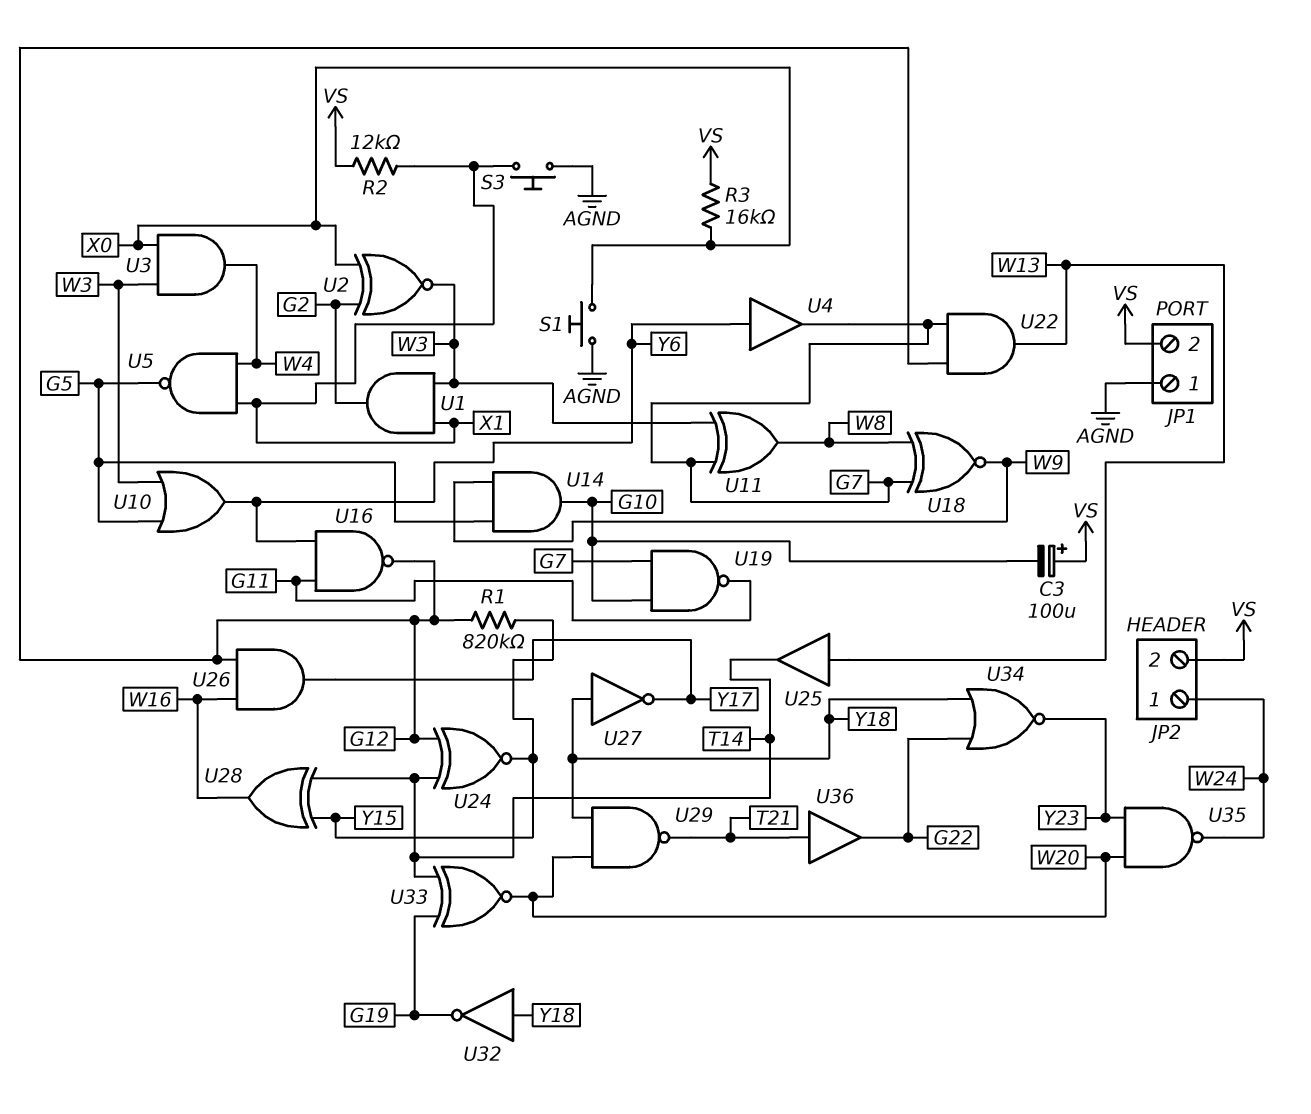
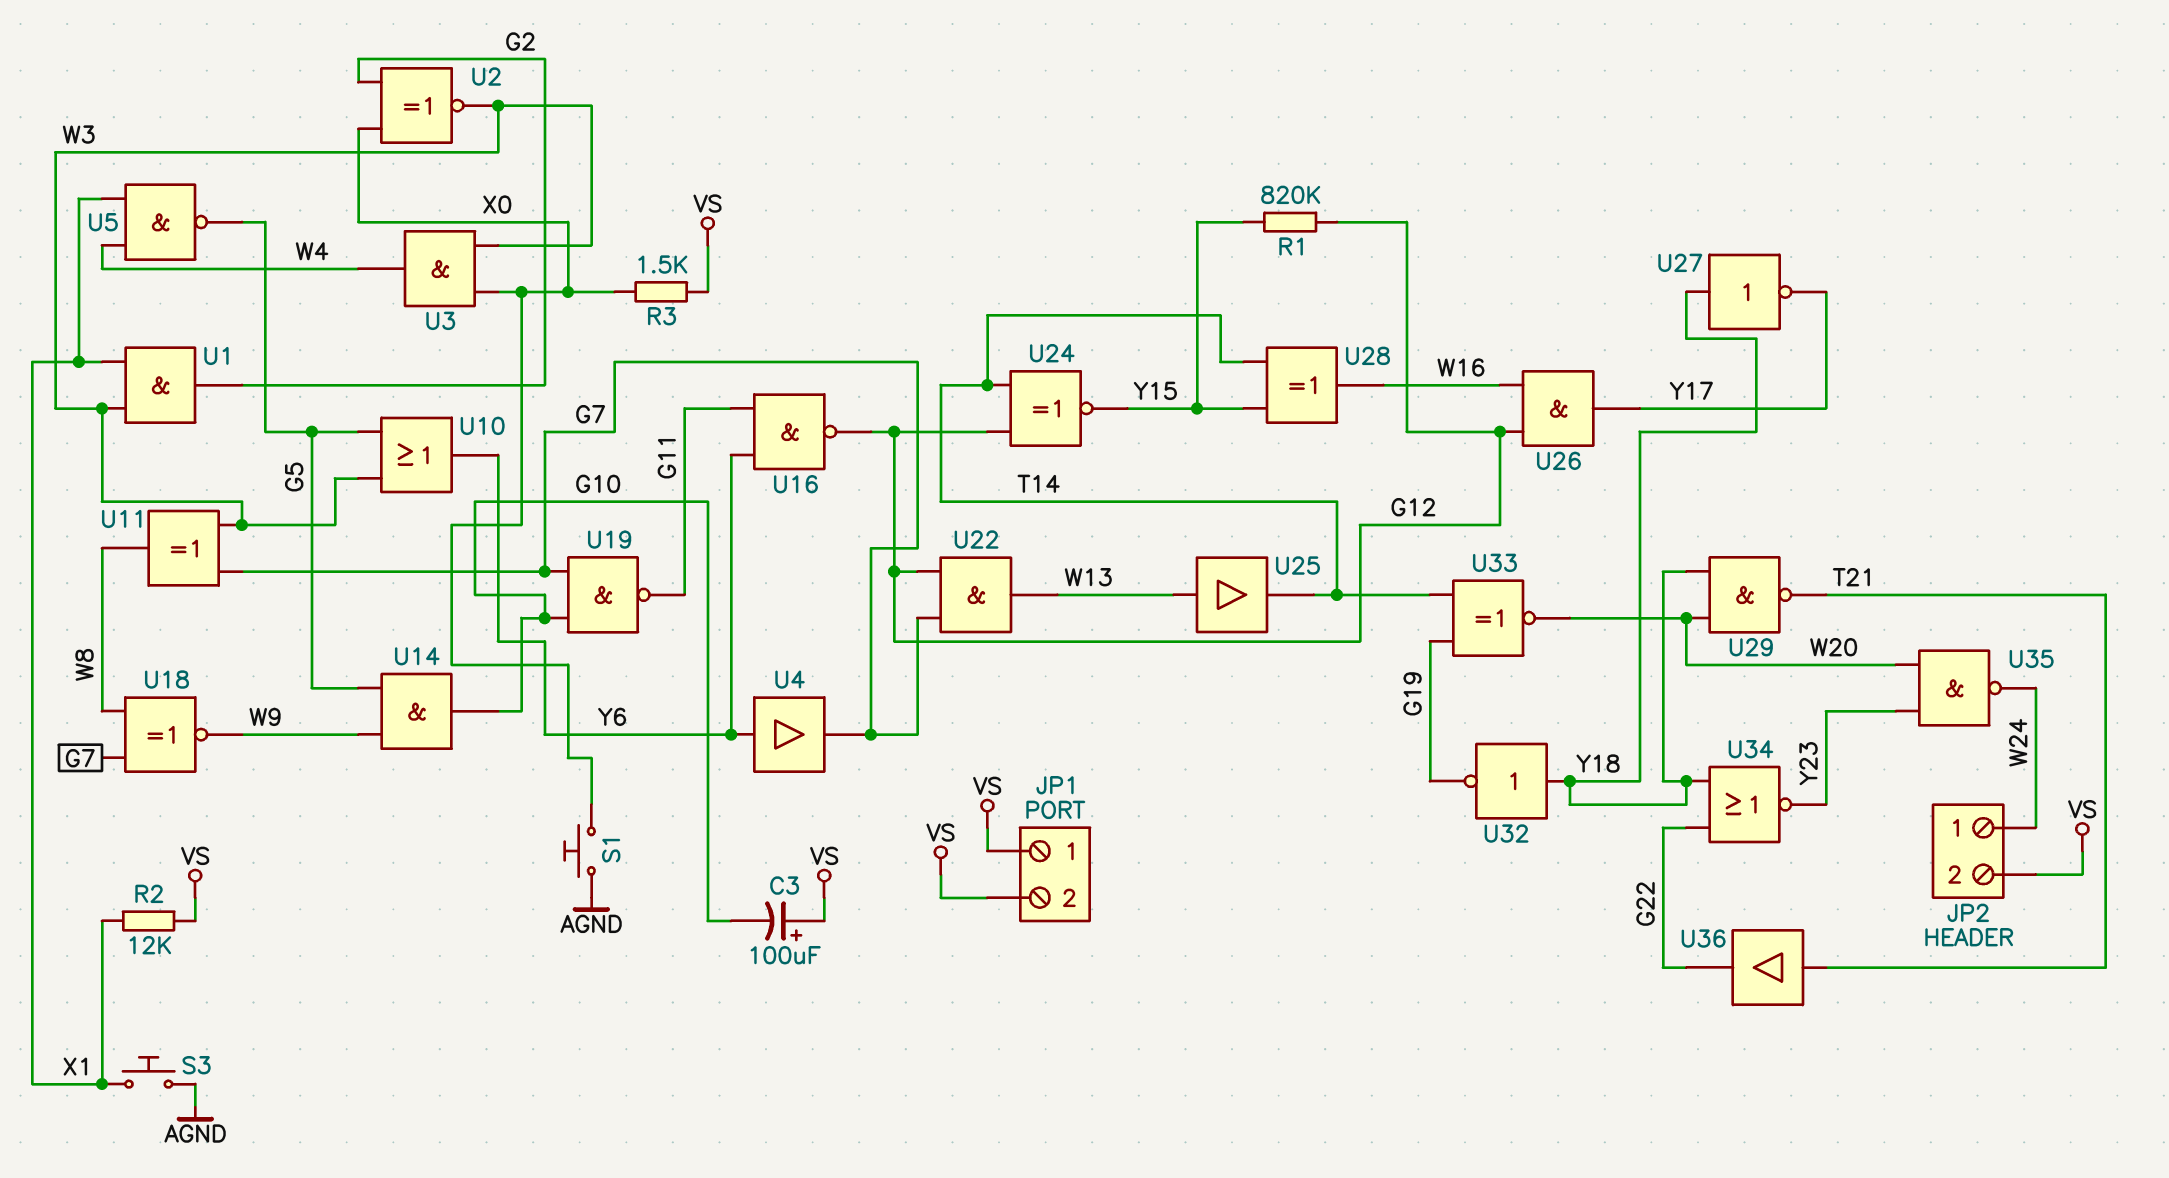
JP1 pin 1: AGND -> VS
R3: 16k (VS, X0) -> 1.5k (VS, X0)

